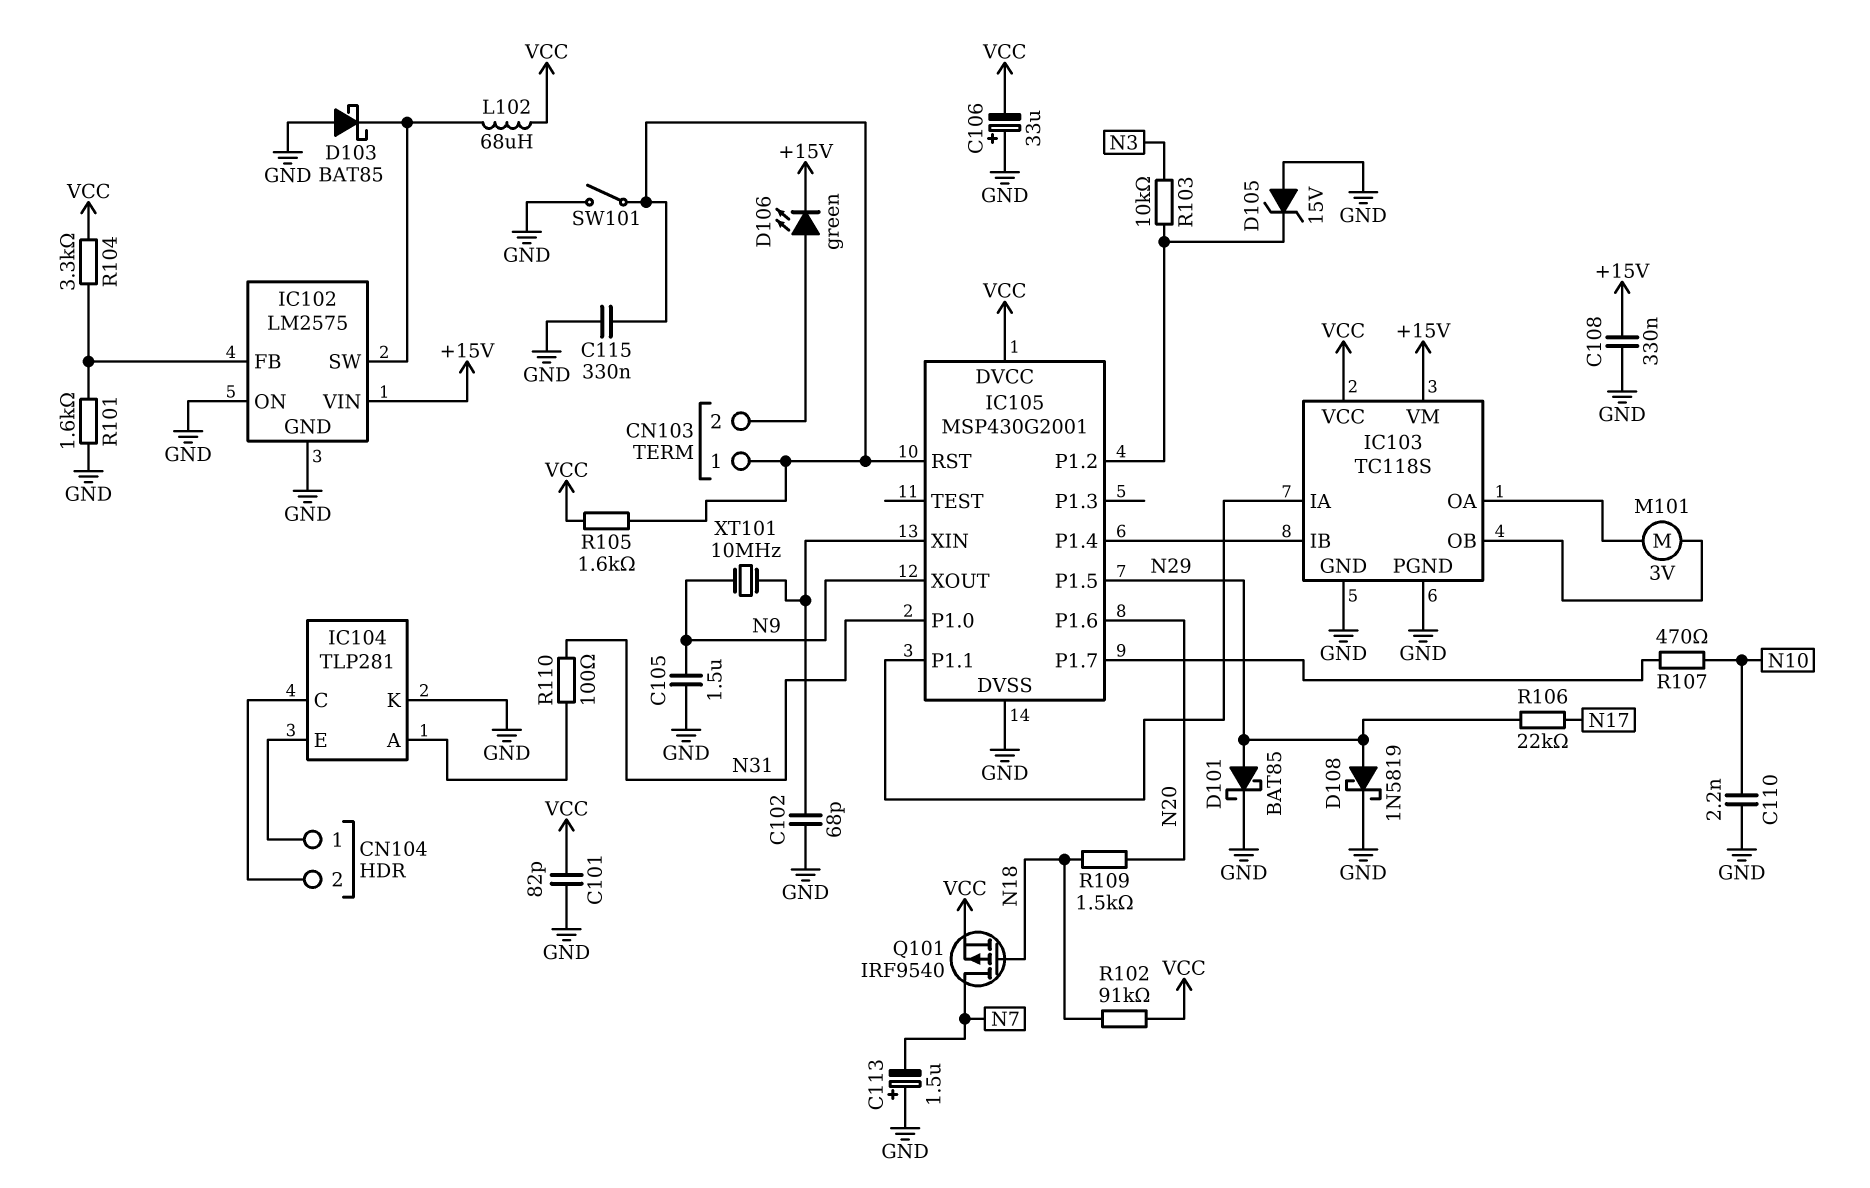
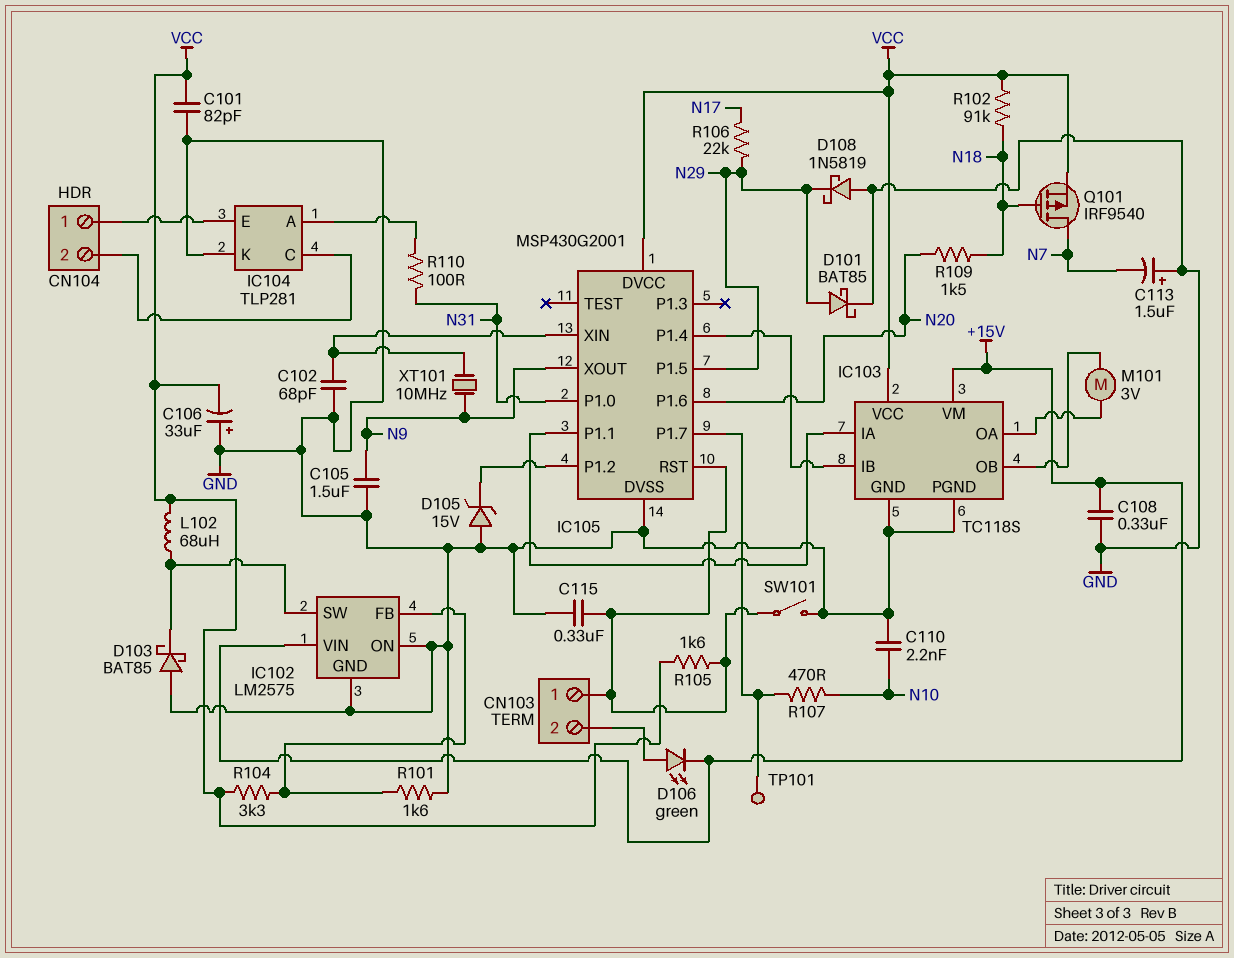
D108: schottky 1N5819 (A N29, K GND) -> schottky 1N5819 (A GND, K N29)
R103: 10k (IC105/P1.2, N3) -> none
TP101: none -> test point (IC105/P1.7)

